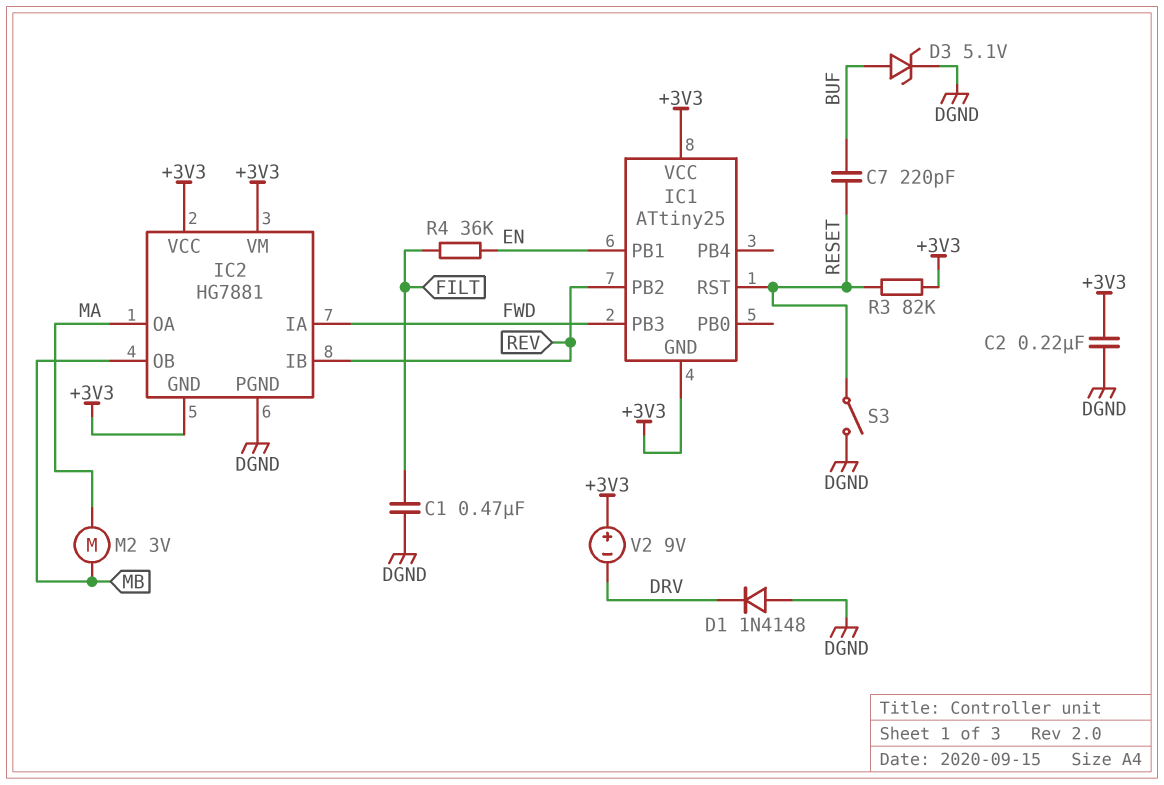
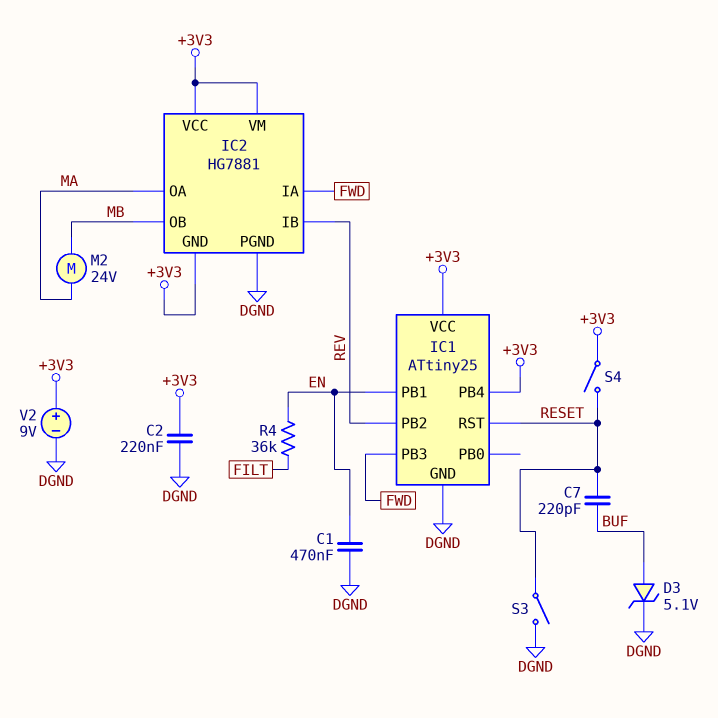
C1: 470nF (DGND, FILT) -> 470nF (DGND, EN)
D1: diode 1N4148 (A DGND, K DRV) -> none
IC1 pin GND: +3V3 -> DGND
IC1 pin PB4: none -> +3V3
M2: motor 3V (MA, MB) -> motor 24V (MA, MB)
R3: 82k (+3V3, RESET) -> none
S4: none -> switch (+3V3, RESET)
V2: 9V (plus +3V3, minus DRV) -> 9V (plus +3V3, minus DGND)

